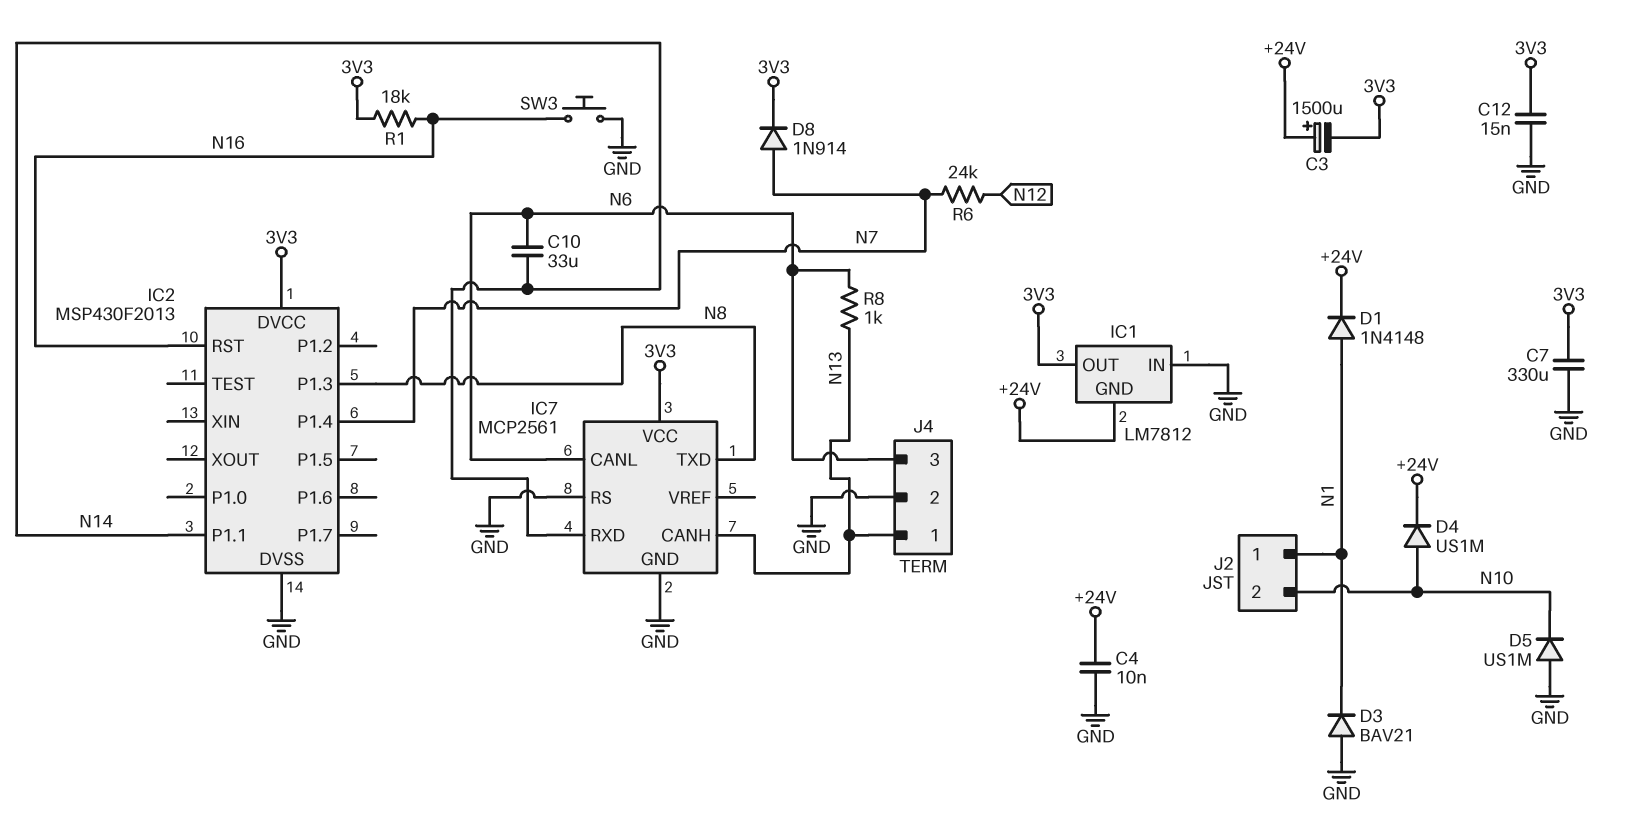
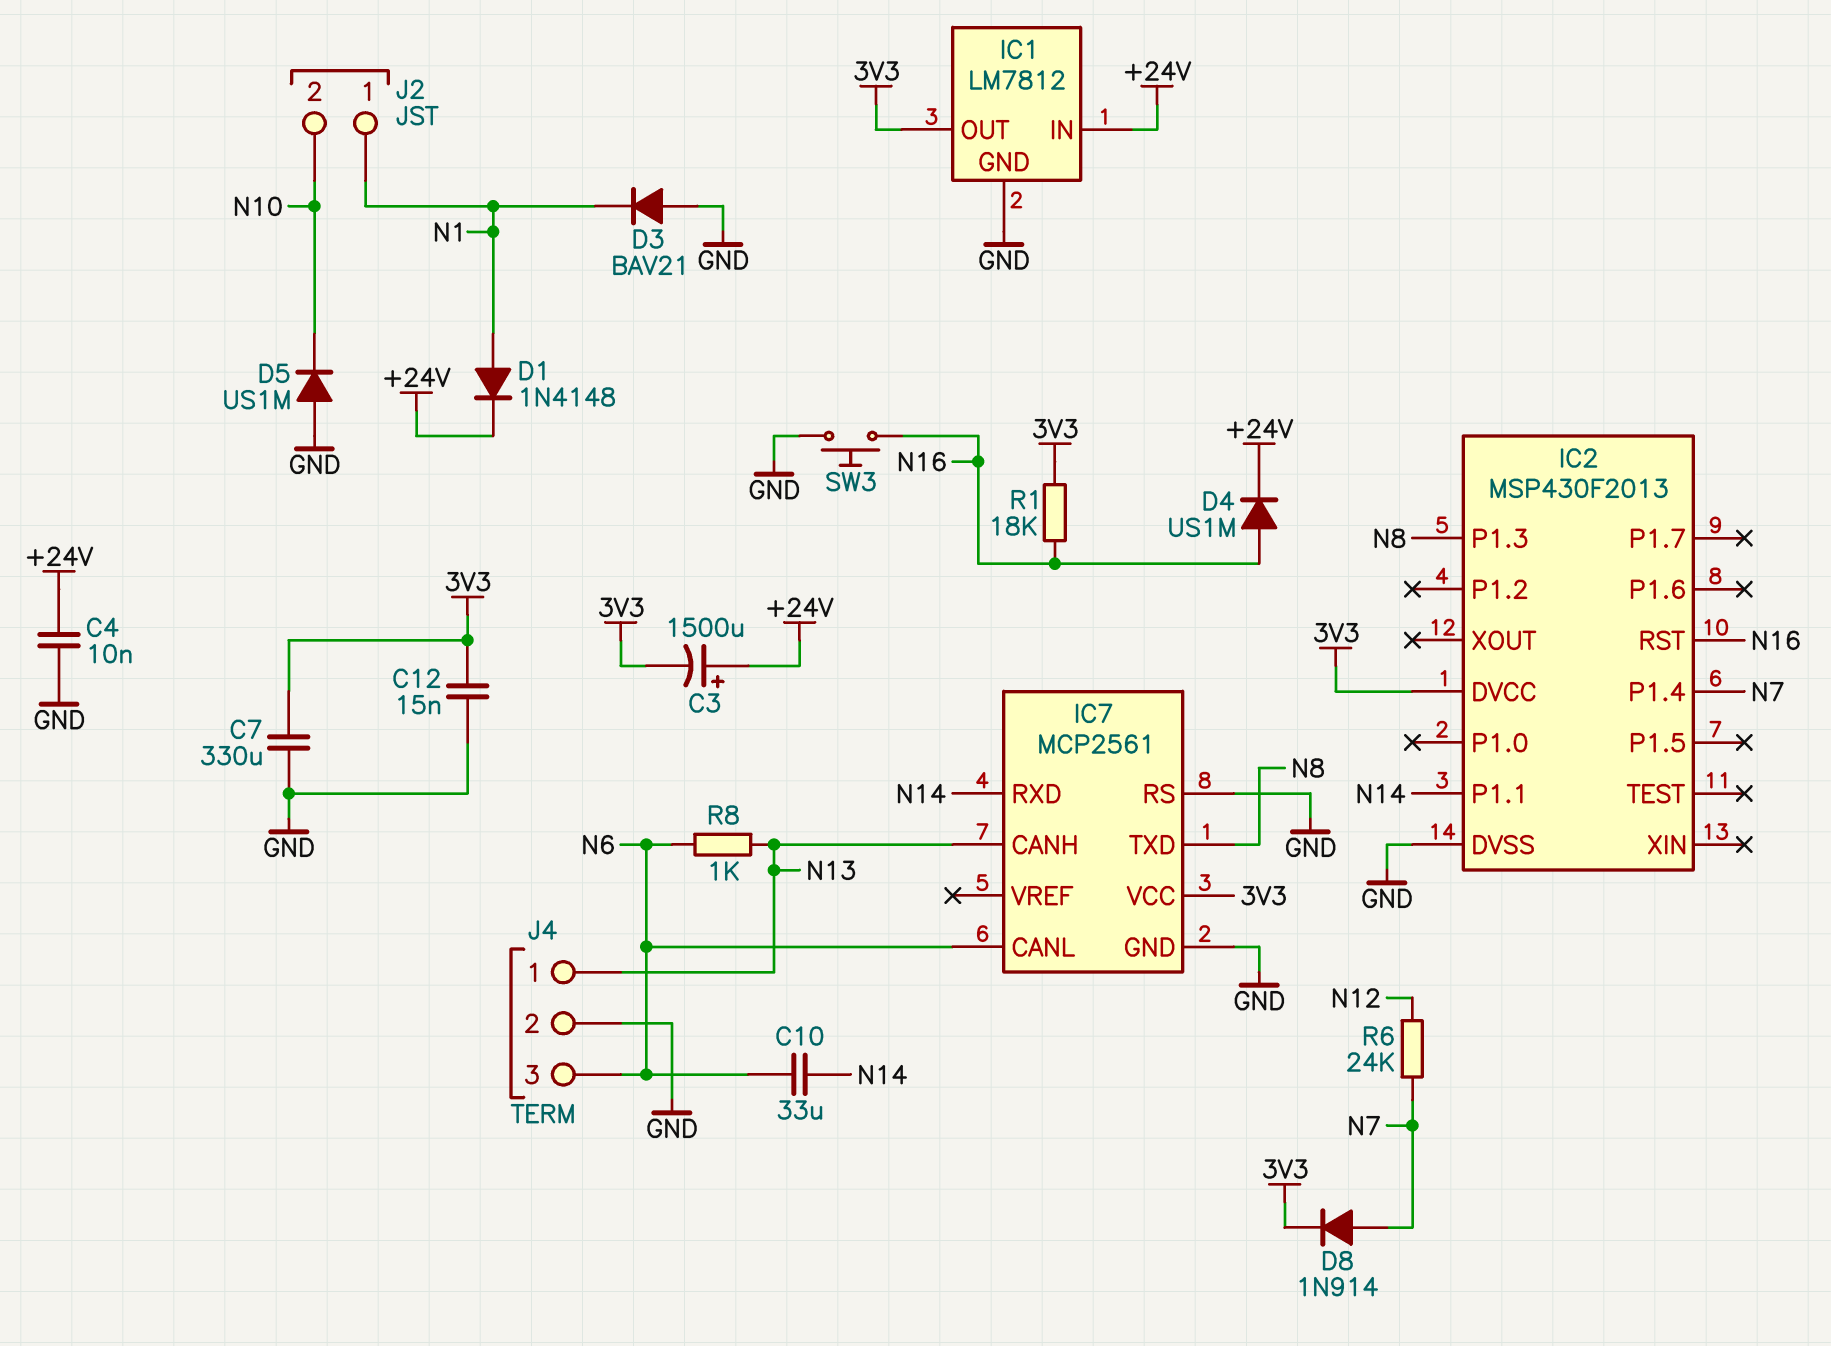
D4: diode US1M (A N10, K +24V) -> diode US1M (A N16, K +24V)
IC1 pin GND: +24V -> GND
IC1 pin IN: GND -> +24V

